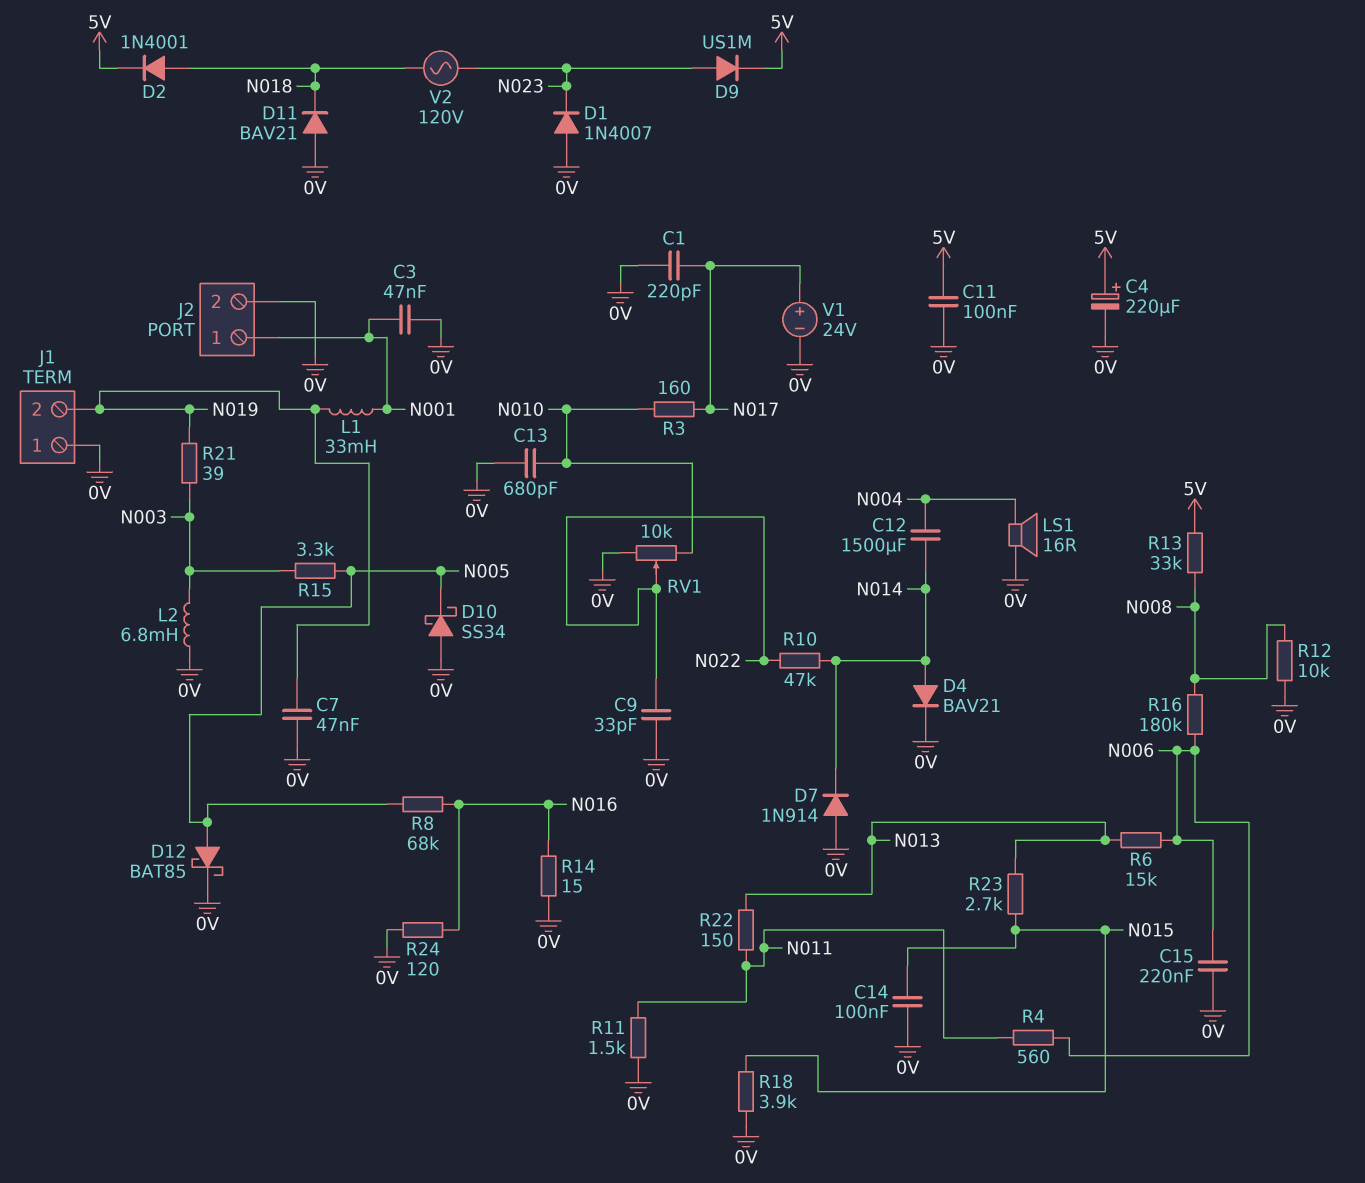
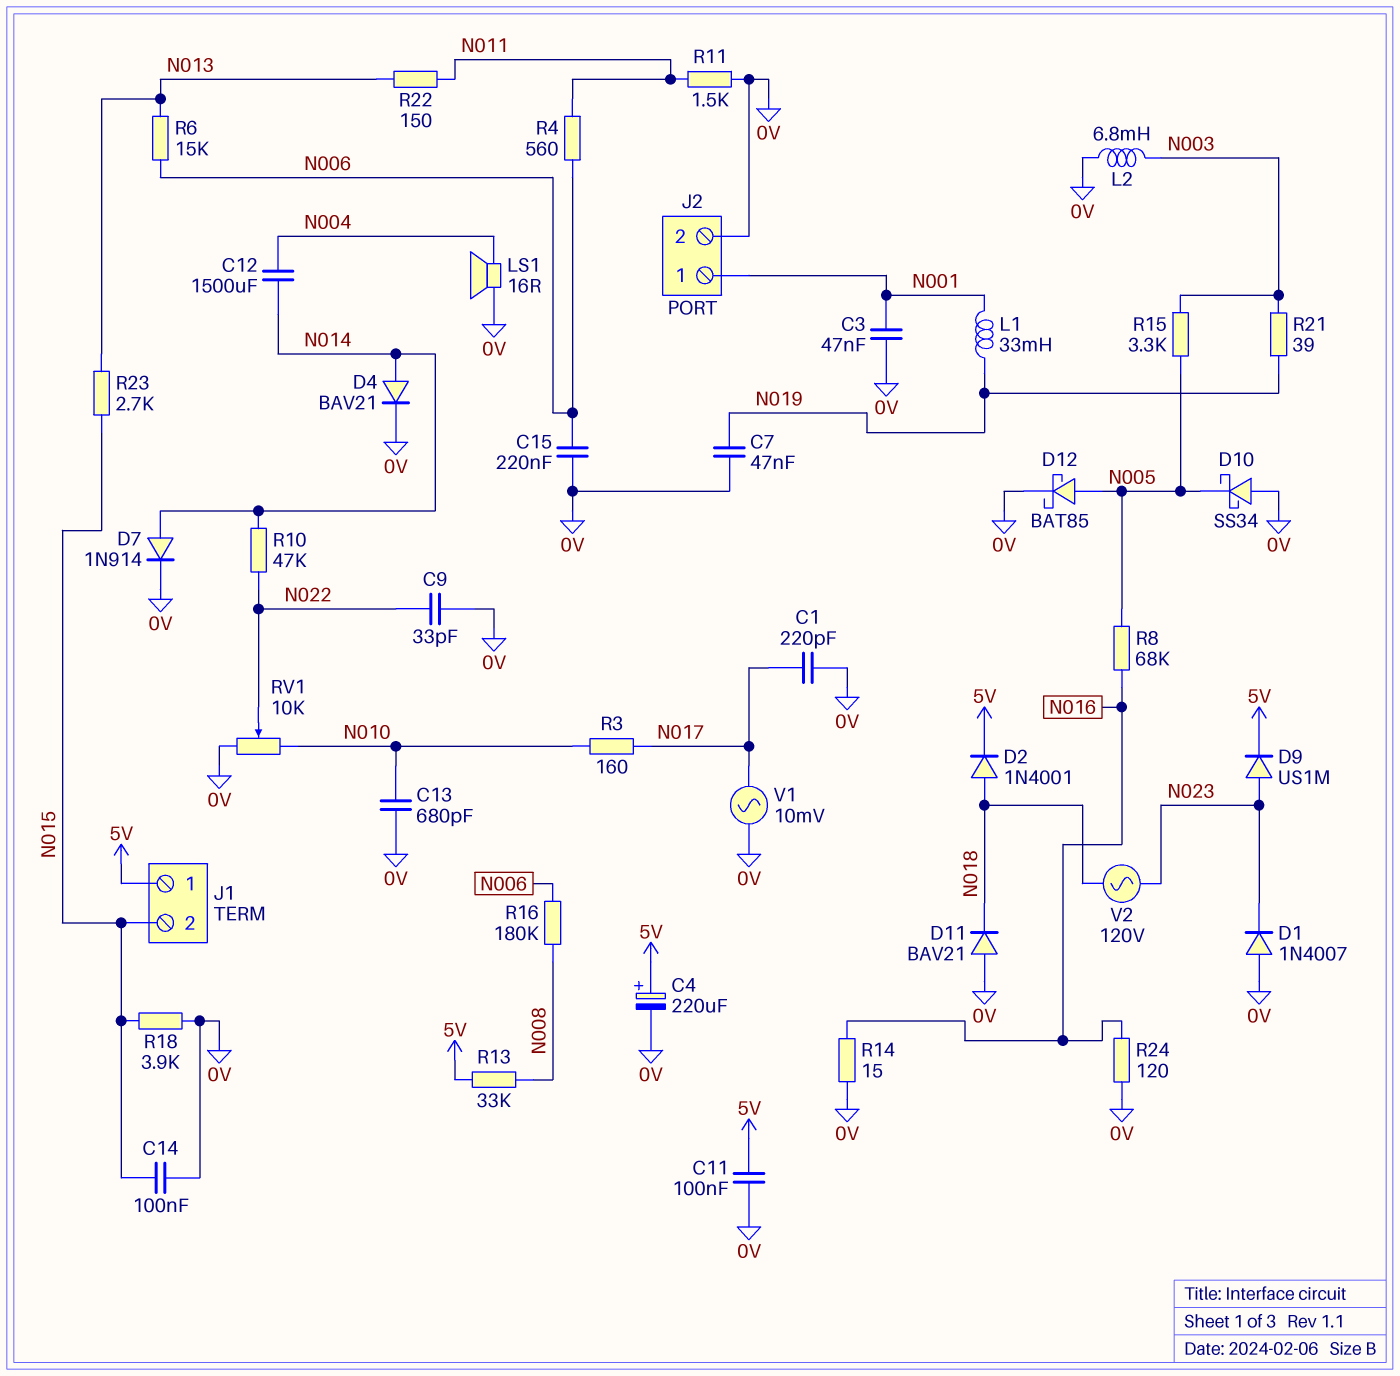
D7: diode 1N914 (A 0V, K N014) -> diode 1N914 (A N014, K 0V)
J1 pin 1: 0V -> 5V
J1 pin 2: N019 -> N015
R12: 10k (0V, N008) -> none
V1: 24V (plus N017, minus 0V) -> AC 10mV (0V, N017)

